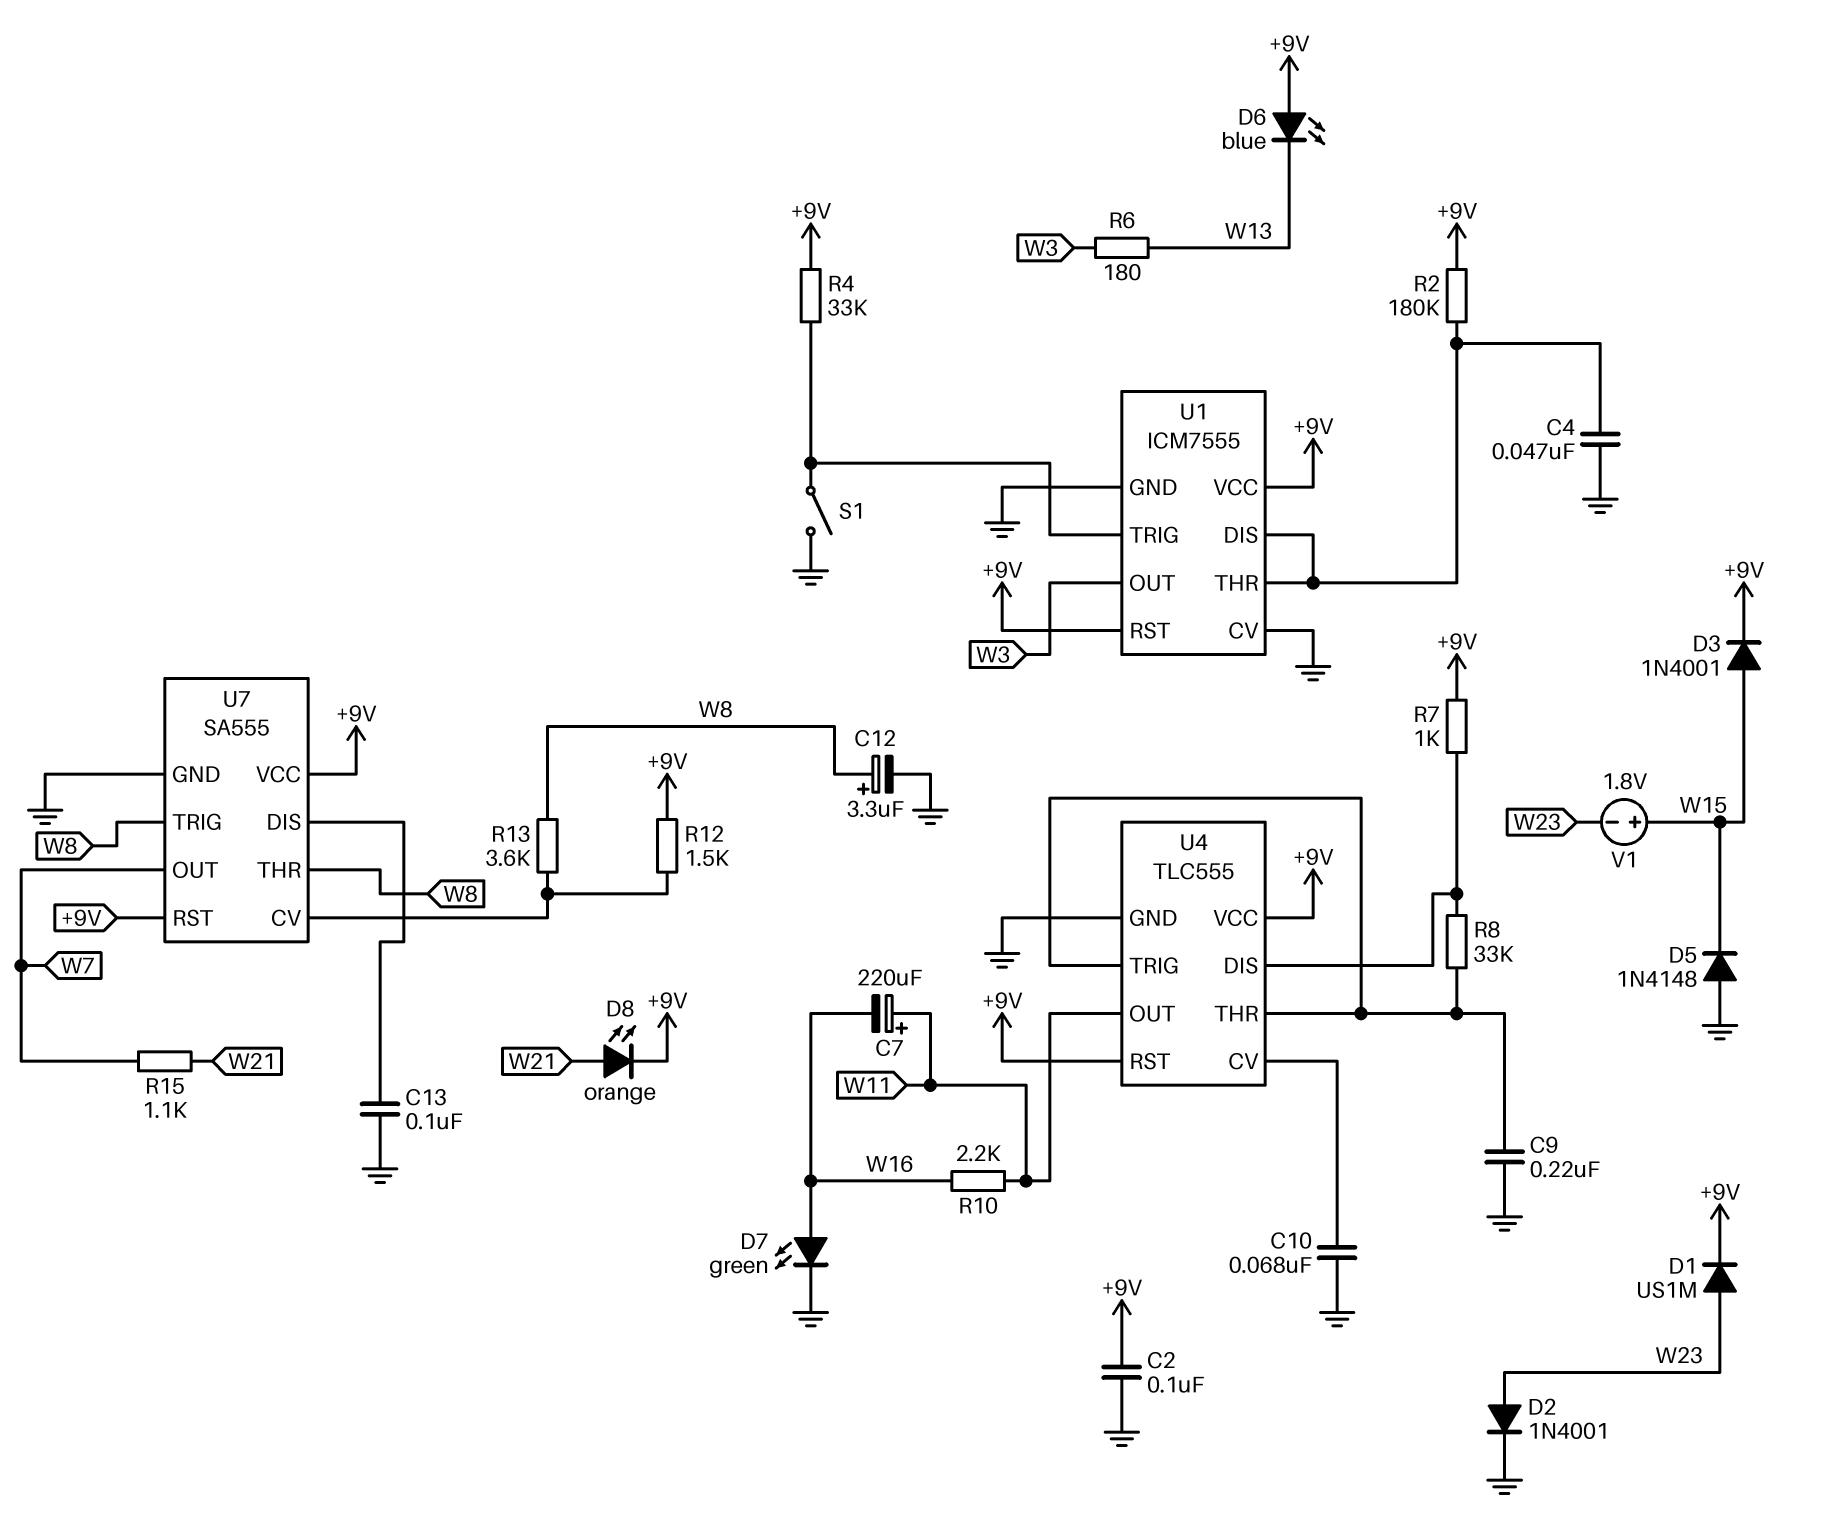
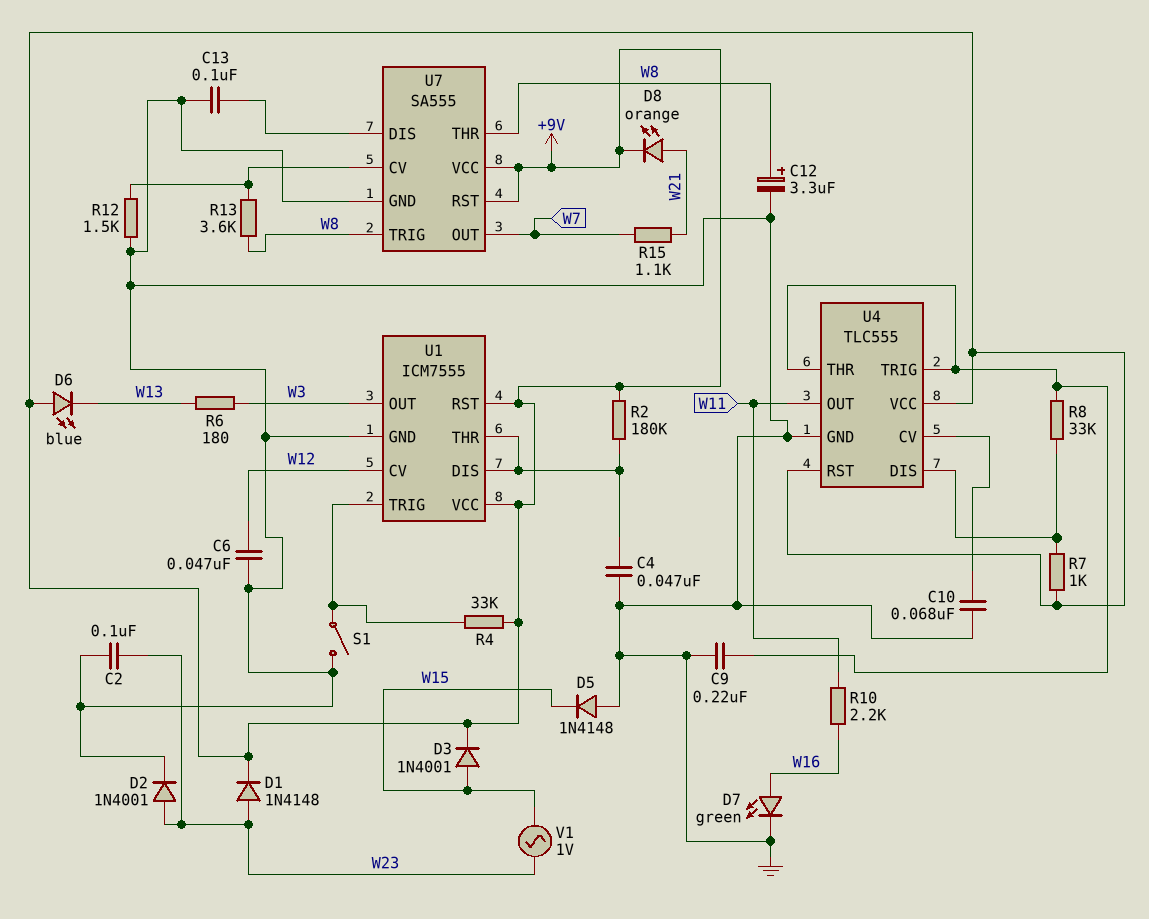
C2: 100nF (+9V, GND) -> 100nF (GND, W23)
C6: none -> 47nF (GND, W12)
C7: 220uF (plus W11, minus W16) -> none
D1: diode US1M (A W23, K +9V) -> diode 1N4148 (A W23, K +9V)
R12: 1.5k (+9V, U7/CV) -> 1.5k (GND, U7/CV)
U1 pin CV: GND -> W12
V1: 1.8V (plus W15, minus W23) -> AC 1V (W15, W23)

